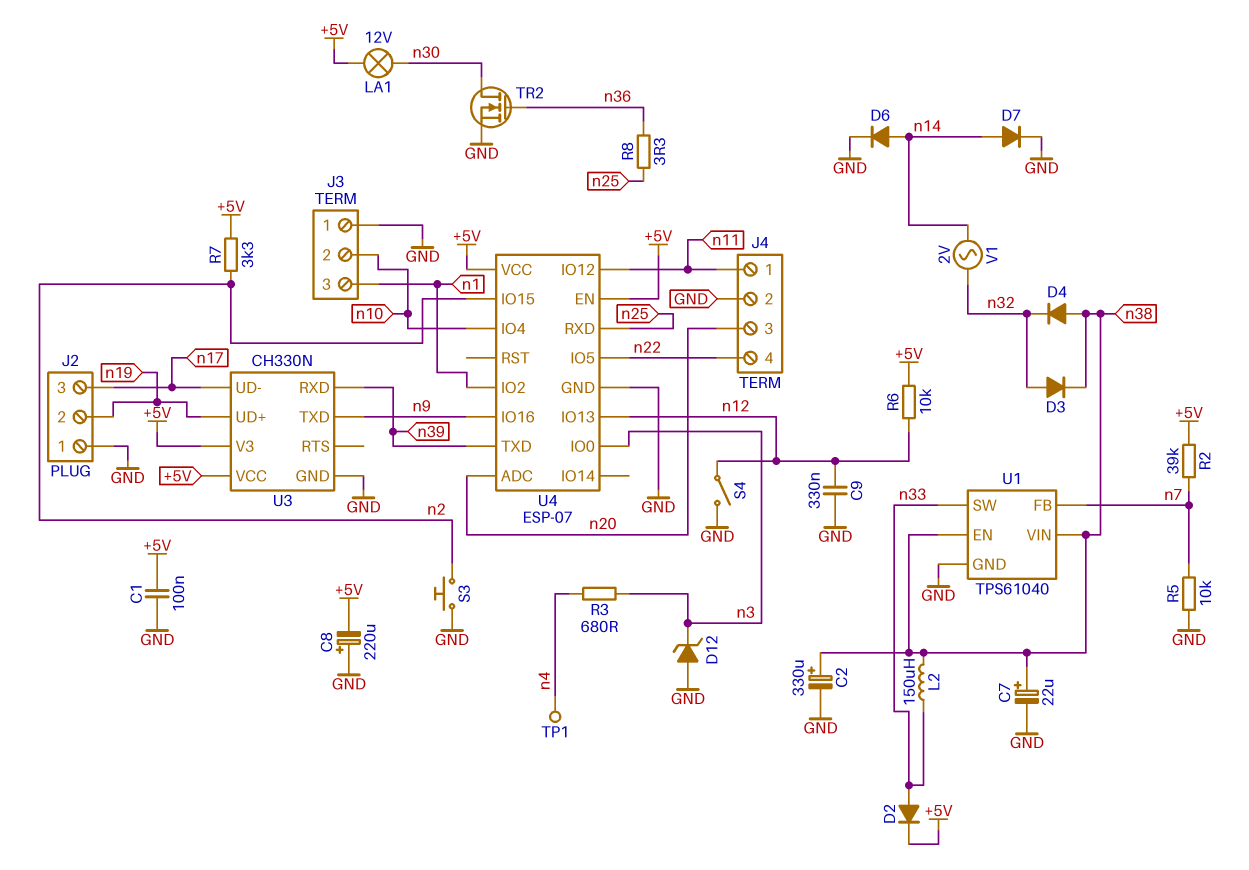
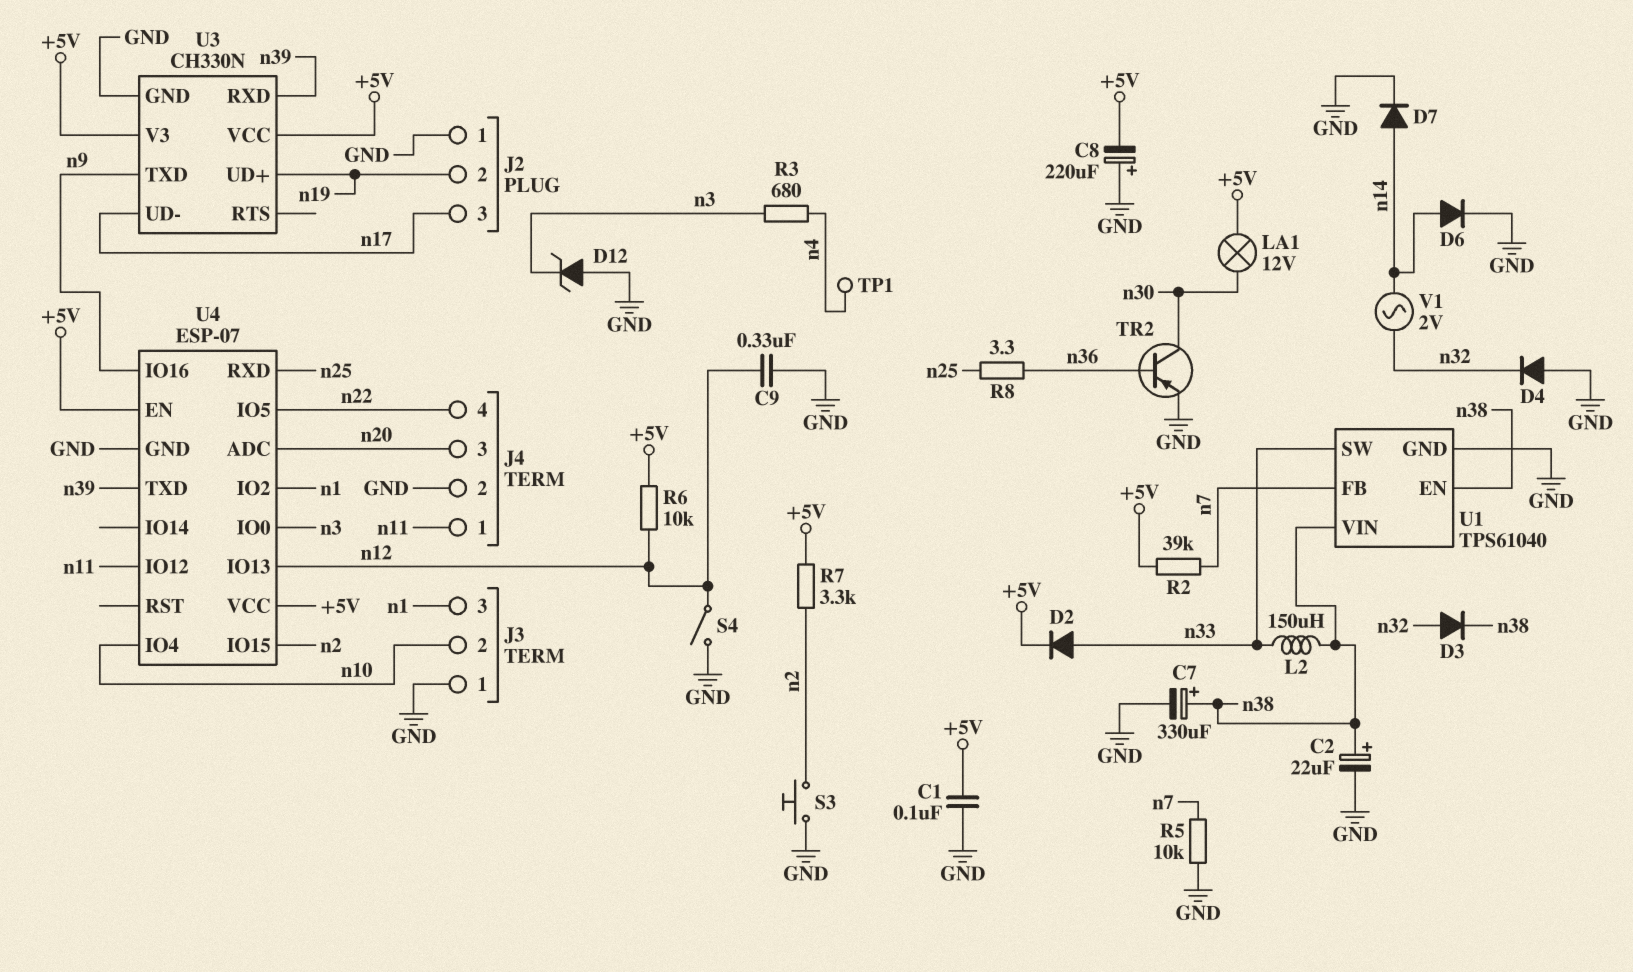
C2: 330uF (plus n38, minus GND) -> 22uF (plus n38, minus GND)
C7: 22uF (plus n38, minus GND) -> 330uF (plus n38, minus GND)
D4: diode (A n38, K n32) -> diode (A GND, K n32)
TR2: NMOS (G n36, D n30, S GND) -> PNP (B n36, C n30, E GND)

